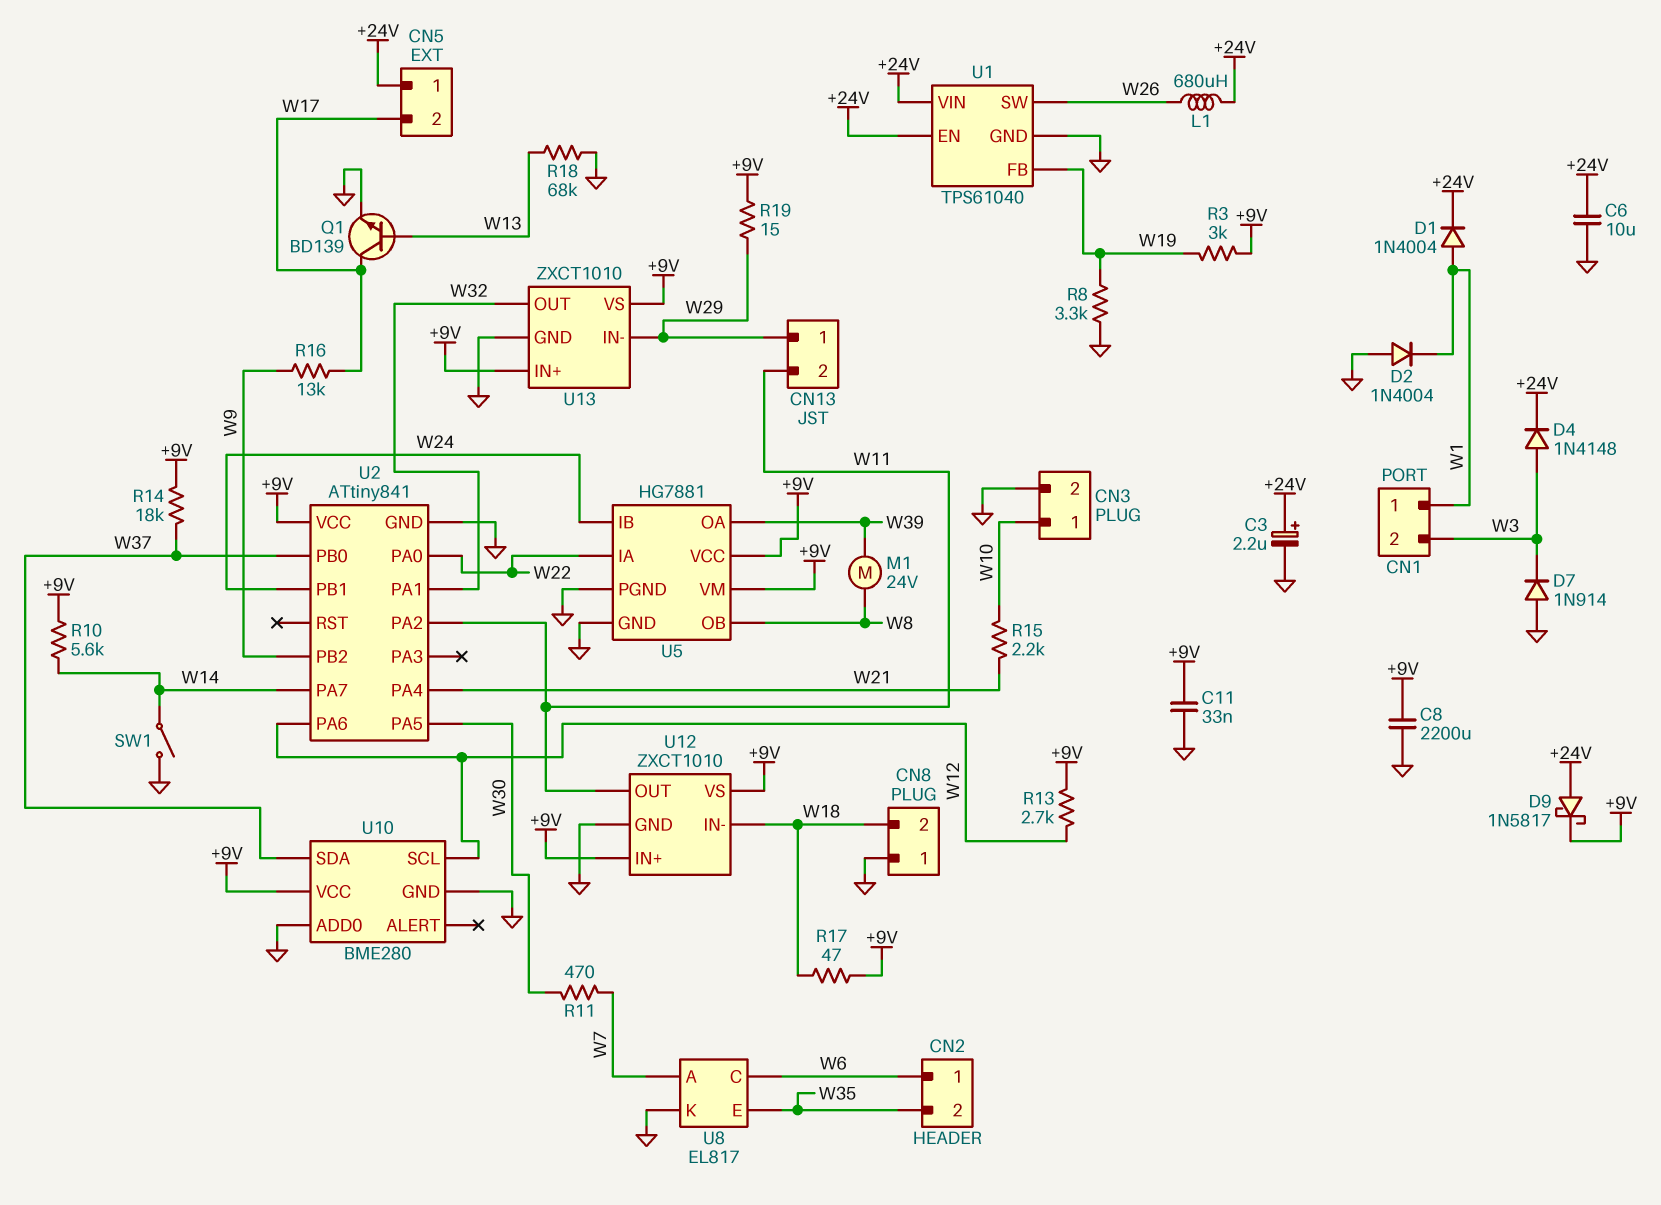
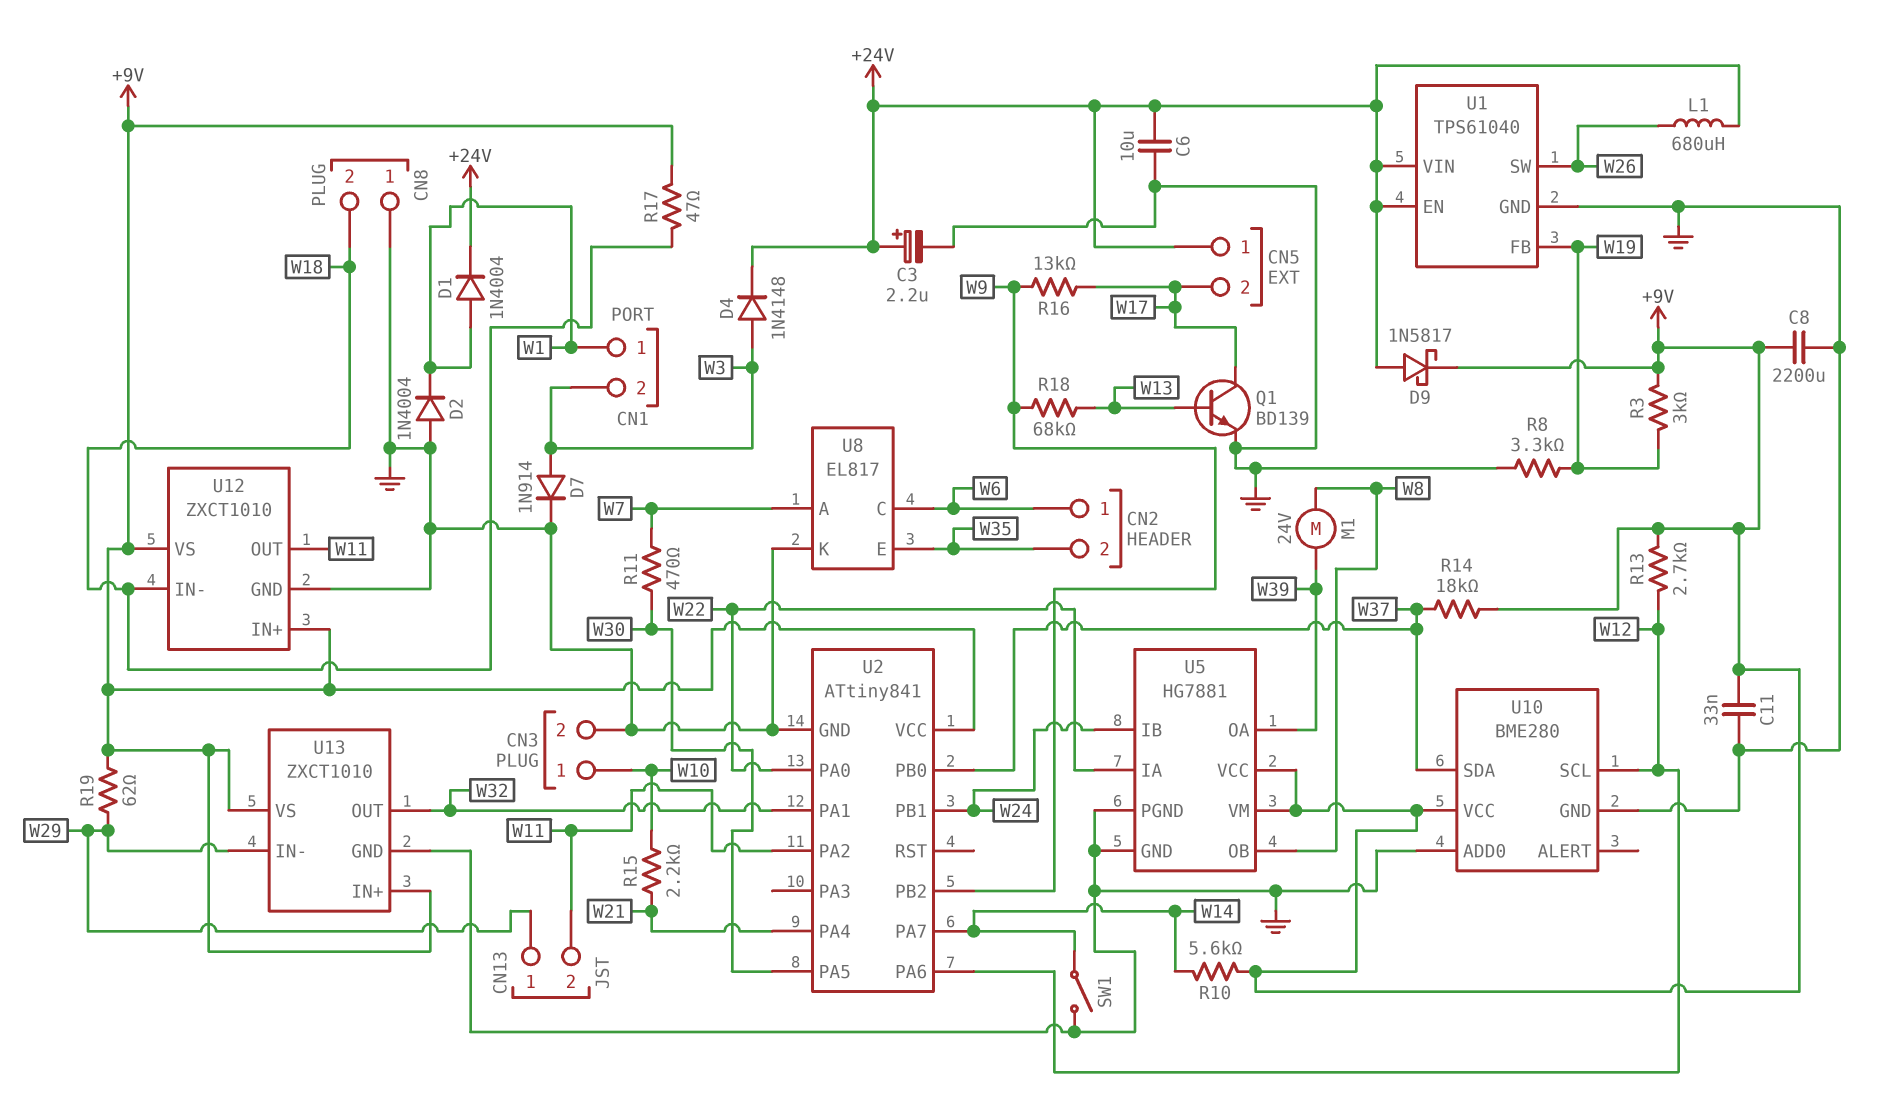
D7: diode 1N914 (A GND, K W3) -> diode 1N914 (A W3, K GND)
R18: 68k (GND, W13) -> 68k (W9, W13)
R19: 15 (+9V, W29) -> 62 (+9V, W29)

